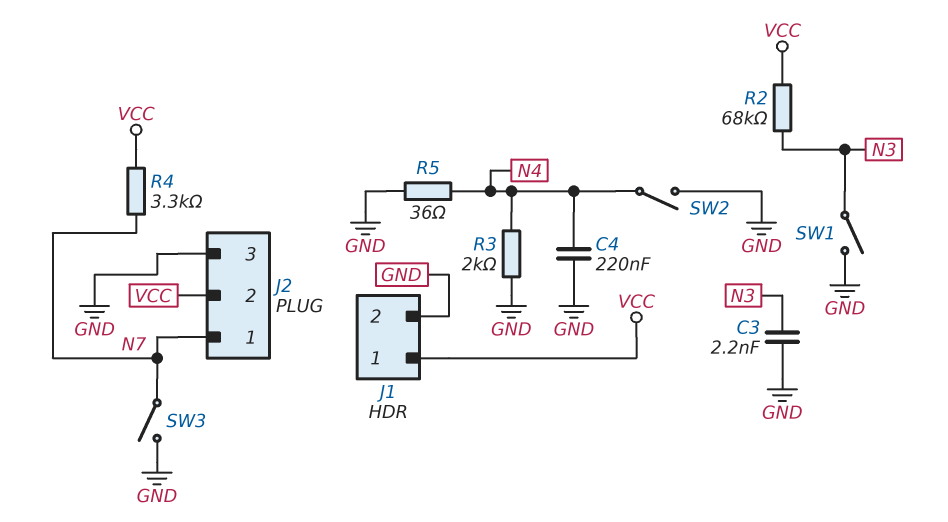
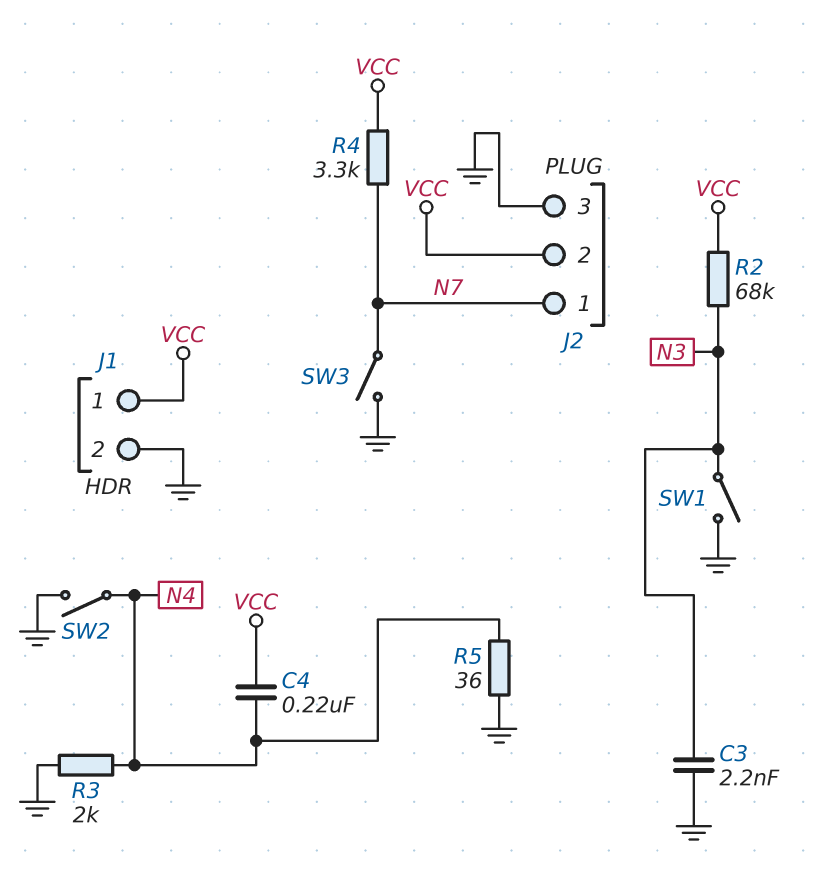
C4: 220nF (GND, N4) -> 220nF (N4, VCC)

